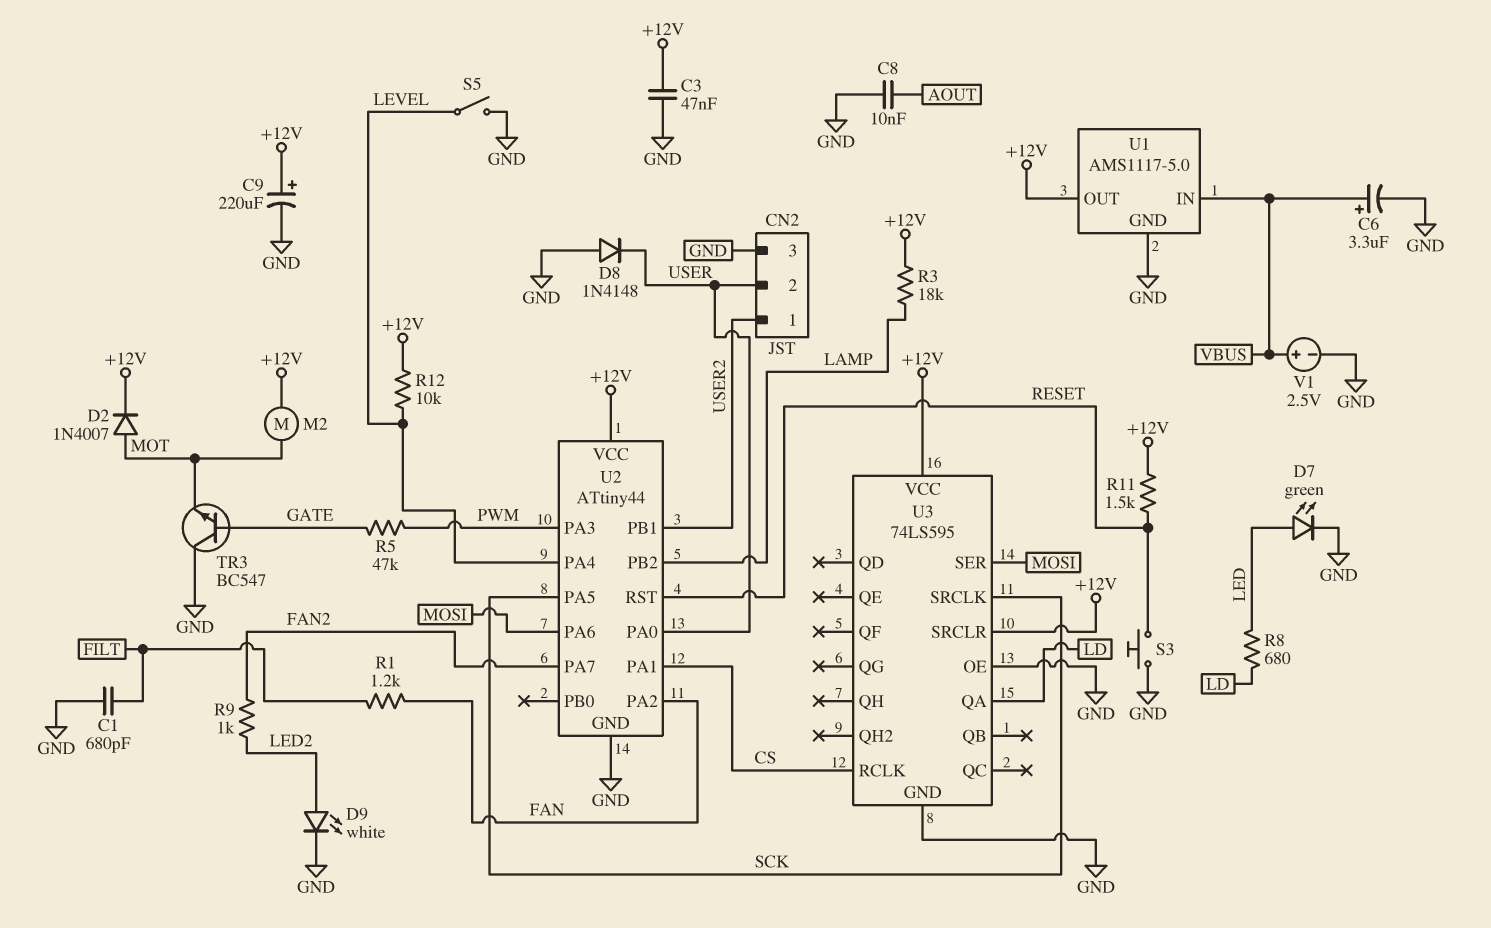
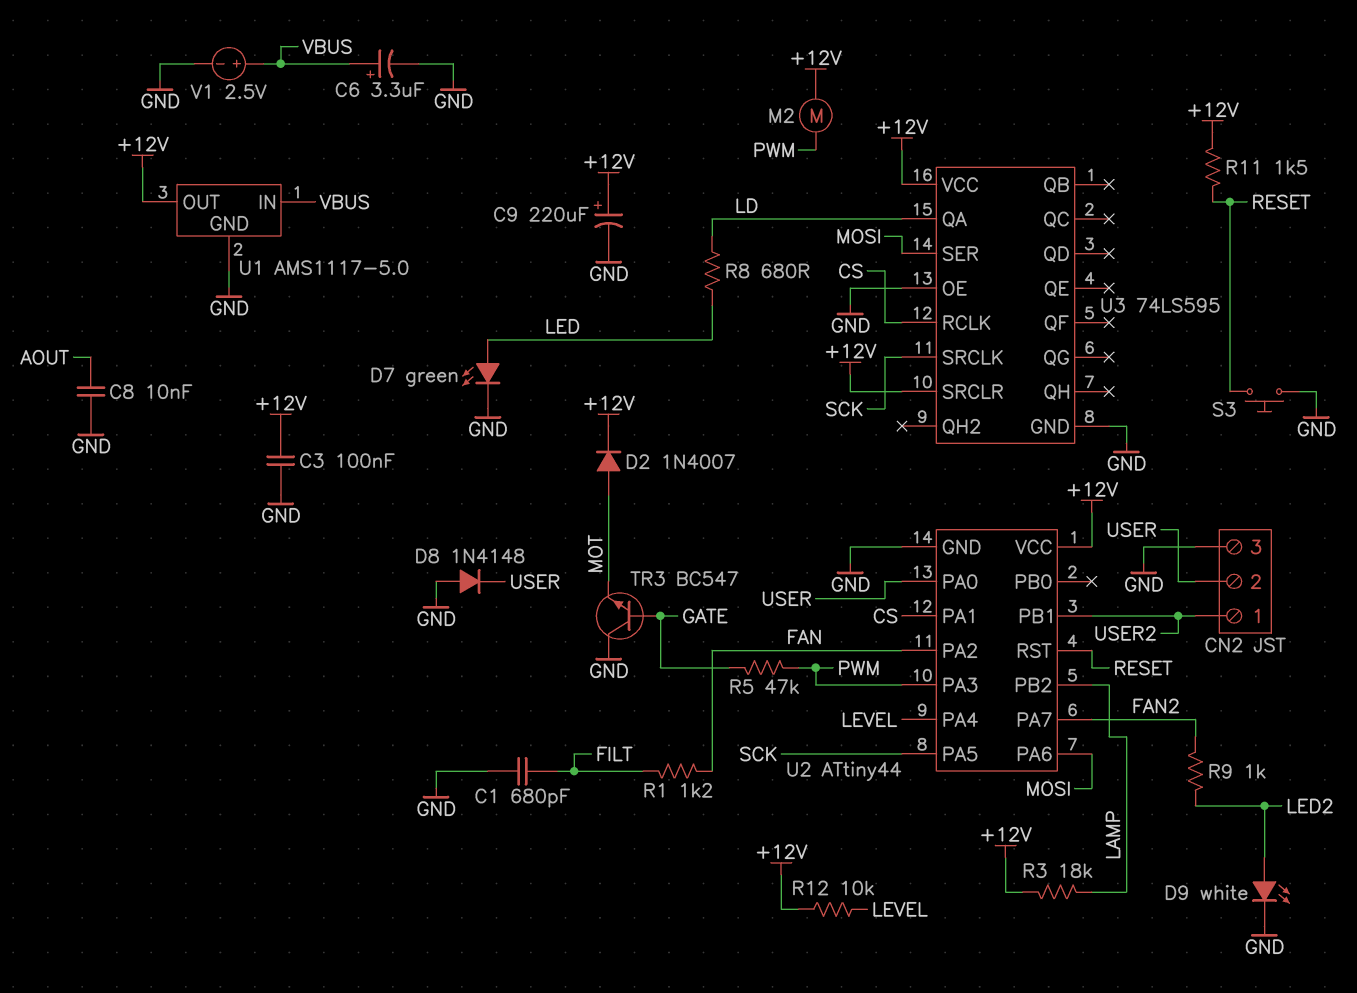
C3: 47nF (+12V, GND) -> 100nF (+12V, GND)
M2: motor (+12V, MOT) -> motor (+12V, PWM)
S5: switch (GND, LEVEL) -> none

